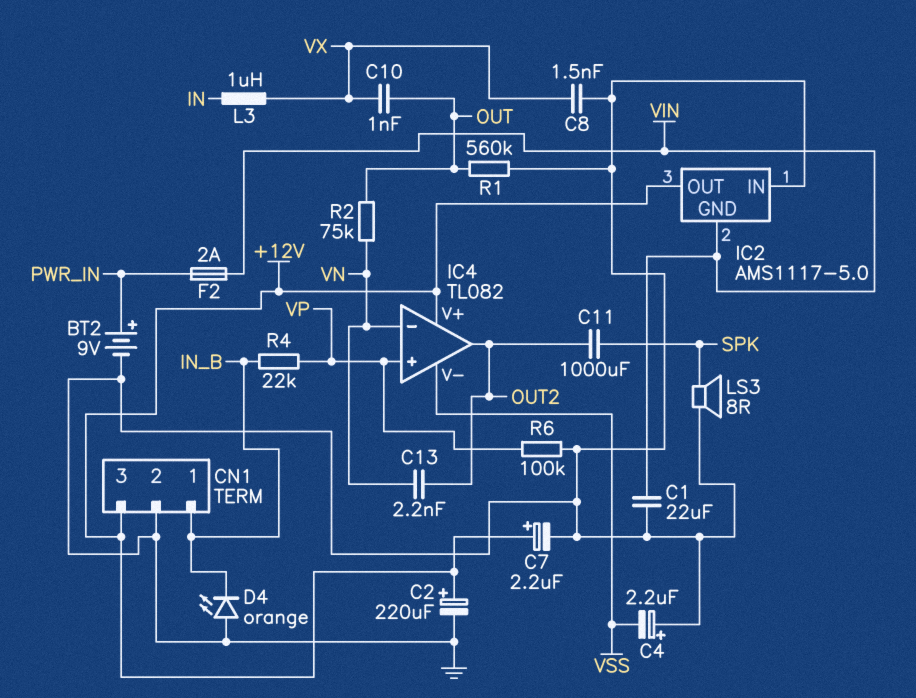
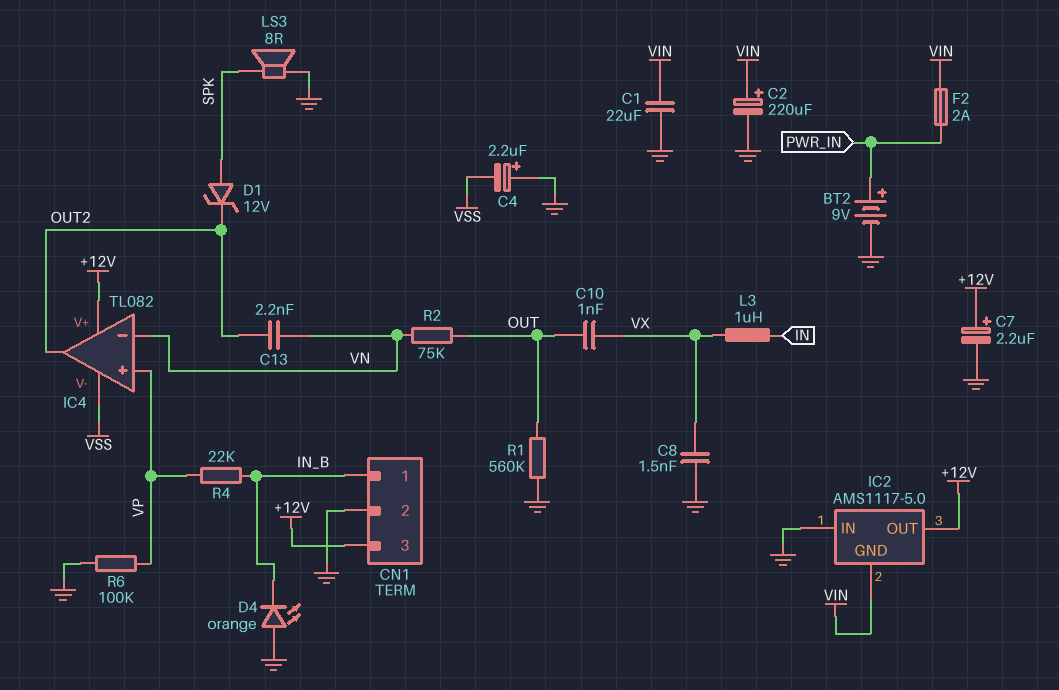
C2: 220uF (plus +12V, minus GND) -> 220uF (plus VIN, minus GND)
C11: 1000uF (OUT2, SPK) -> none
D1: none -> zener 12V (A SPK, K OUT2)

